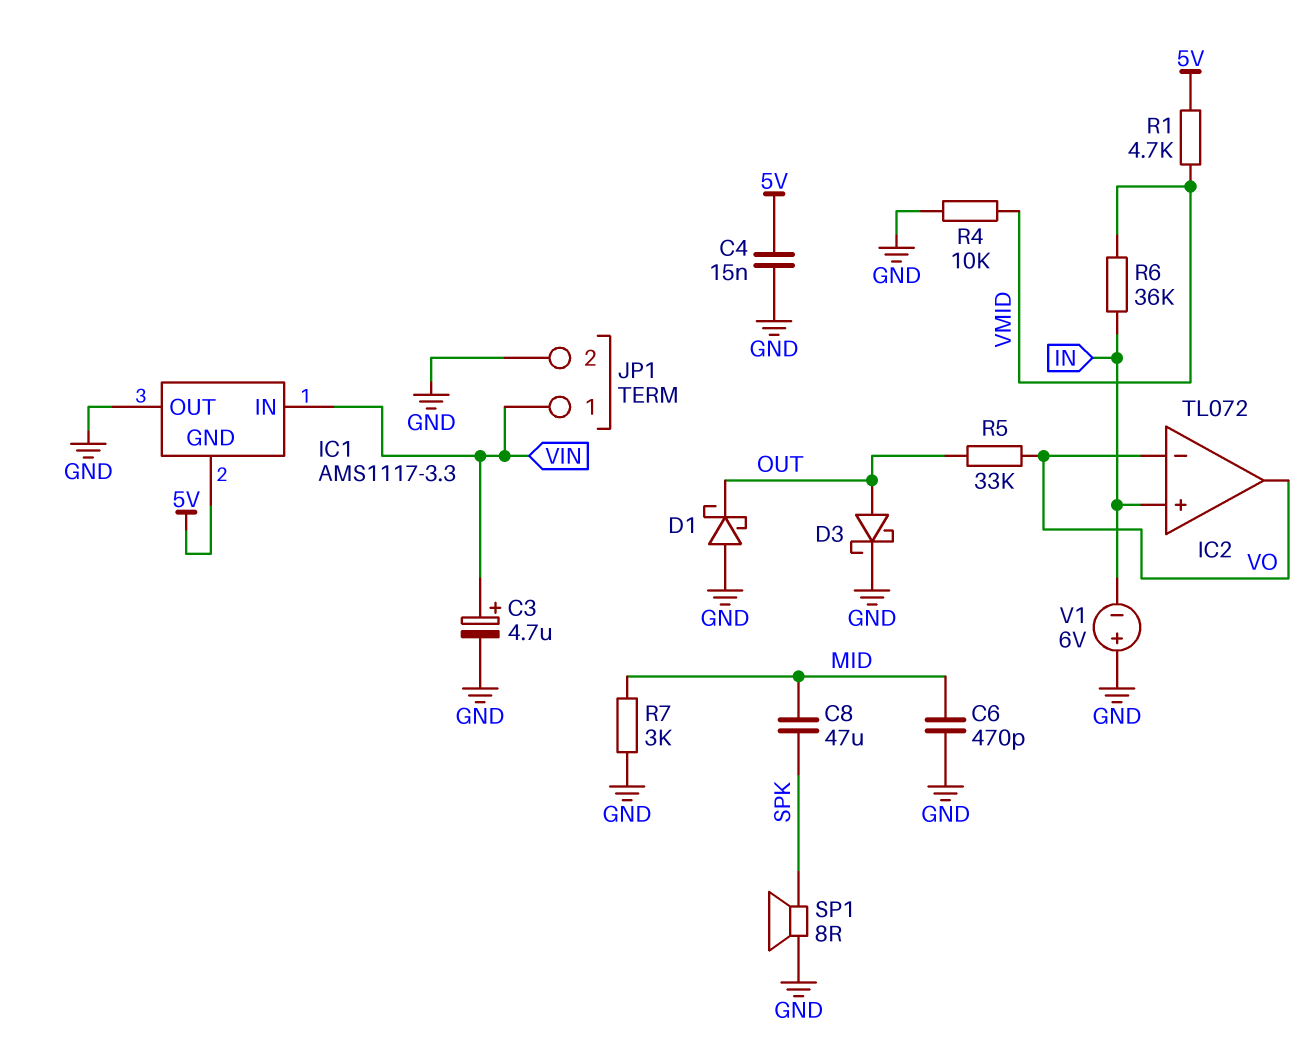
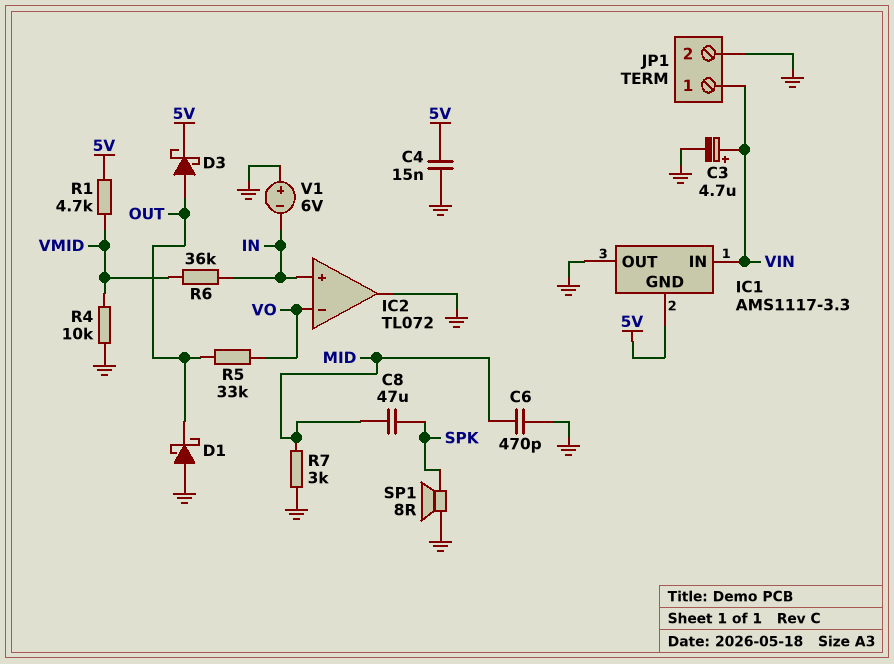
D3: schottky (A OUT, K GND) -> schottky (A OUT, K 5V)
IC2 pin out: VO -> GND

